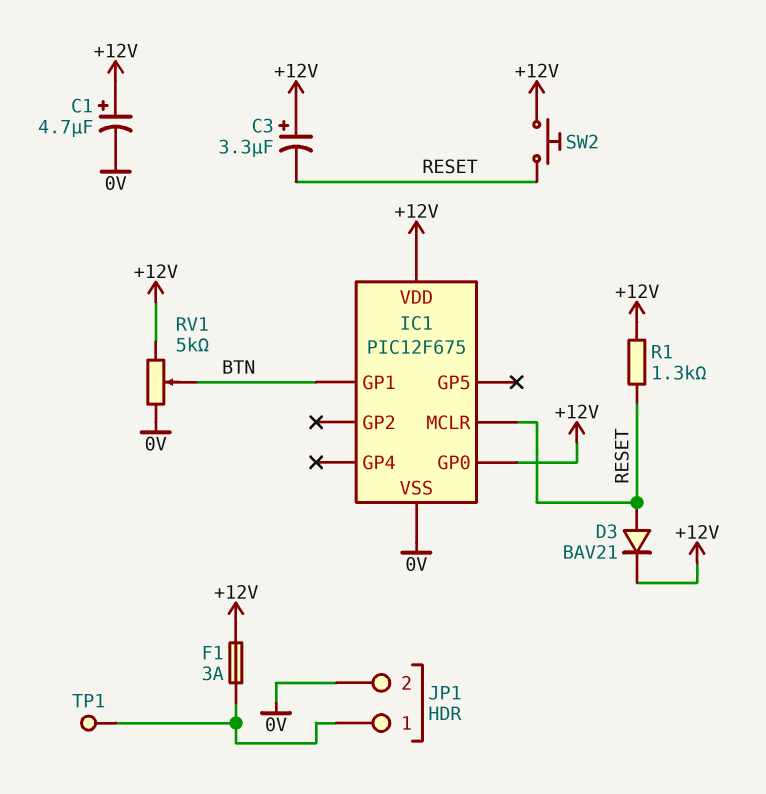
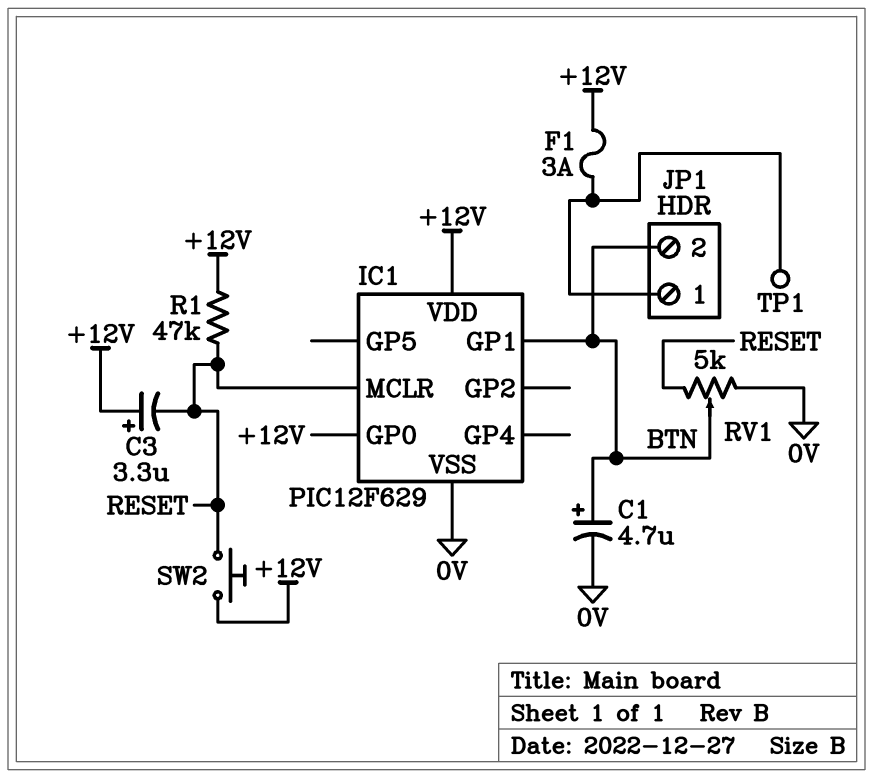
C1: 4.7uF (plus +12V, minus 0V) -> 4.7uF (plus BTN, minus 0V)
D3: diode BAV21 (A RESET, K +12V) -> none
IC1: PIC12F675 -> PIC12F629
JP1 pin 2: 0V -> BTN
R1: 1.3k (+12V, RESET) -> 47k (+12V, RESET)
RV1: 5k (+12V, 0V, wiper BTN) -> 5k (0V, RESET, wiper BTN)

